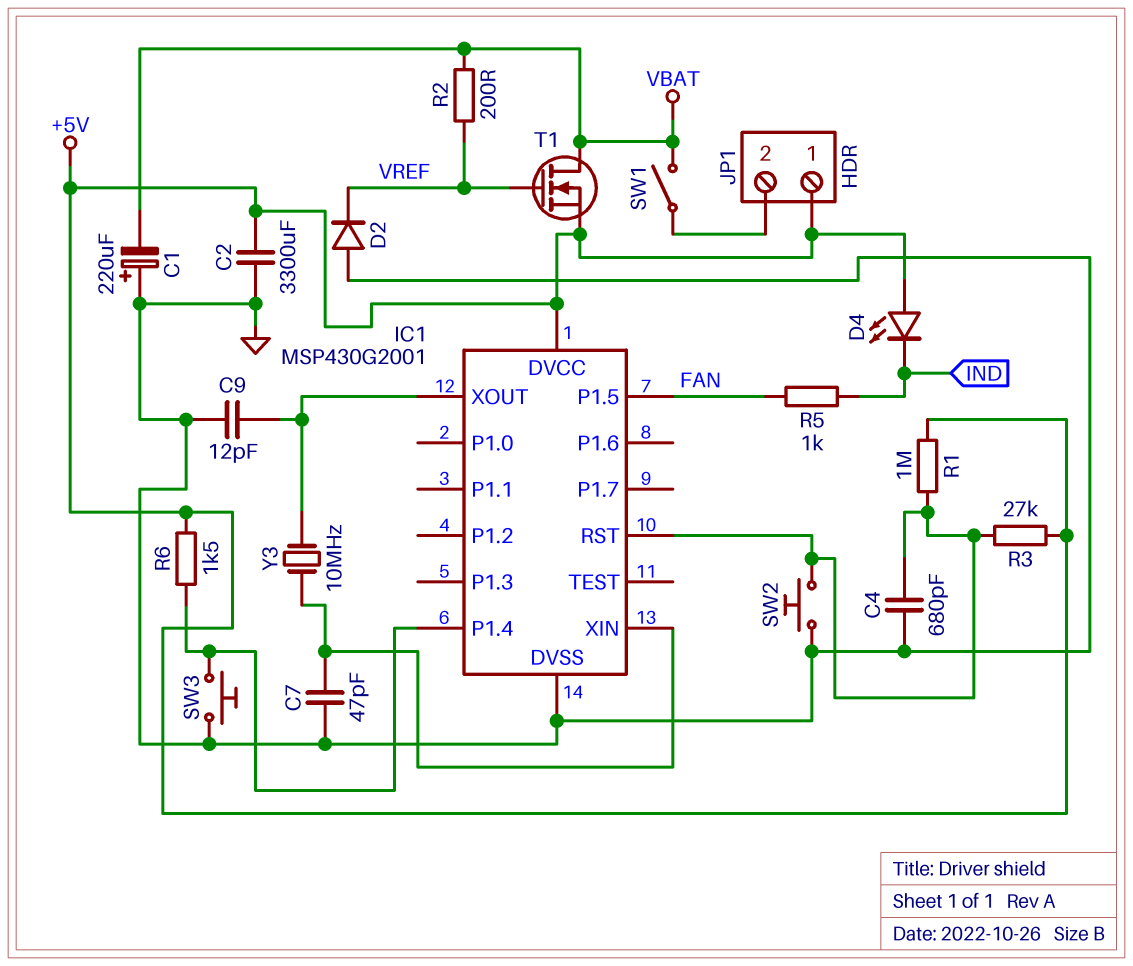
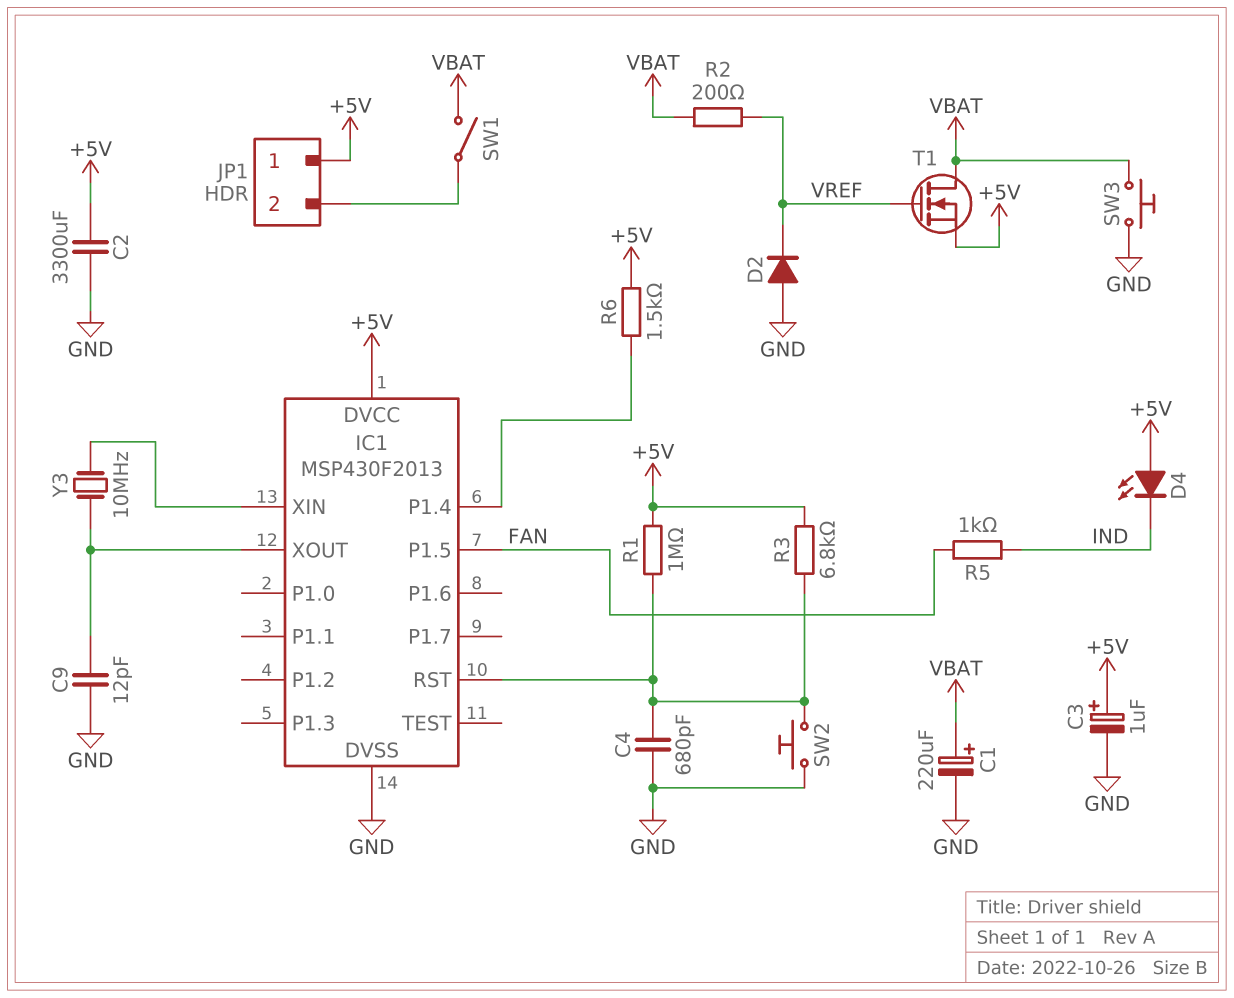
C1: 220uF (plus GND, minus VBAT) -> 220uF (plus VBAT, minus GND)
C3: none -> 1uF (plus +5V, minus GND)
C7: 47pF (GND, IC1/XIN) -> none
IC1: MSP430G2001 -> MSP430F2013
R3: 27k (+5V, IC1/RST) -> 6.8k (+5V, IC1/RST)
SW3: button (GND, IC1/P1.4) -> button (GND, VBAT)

